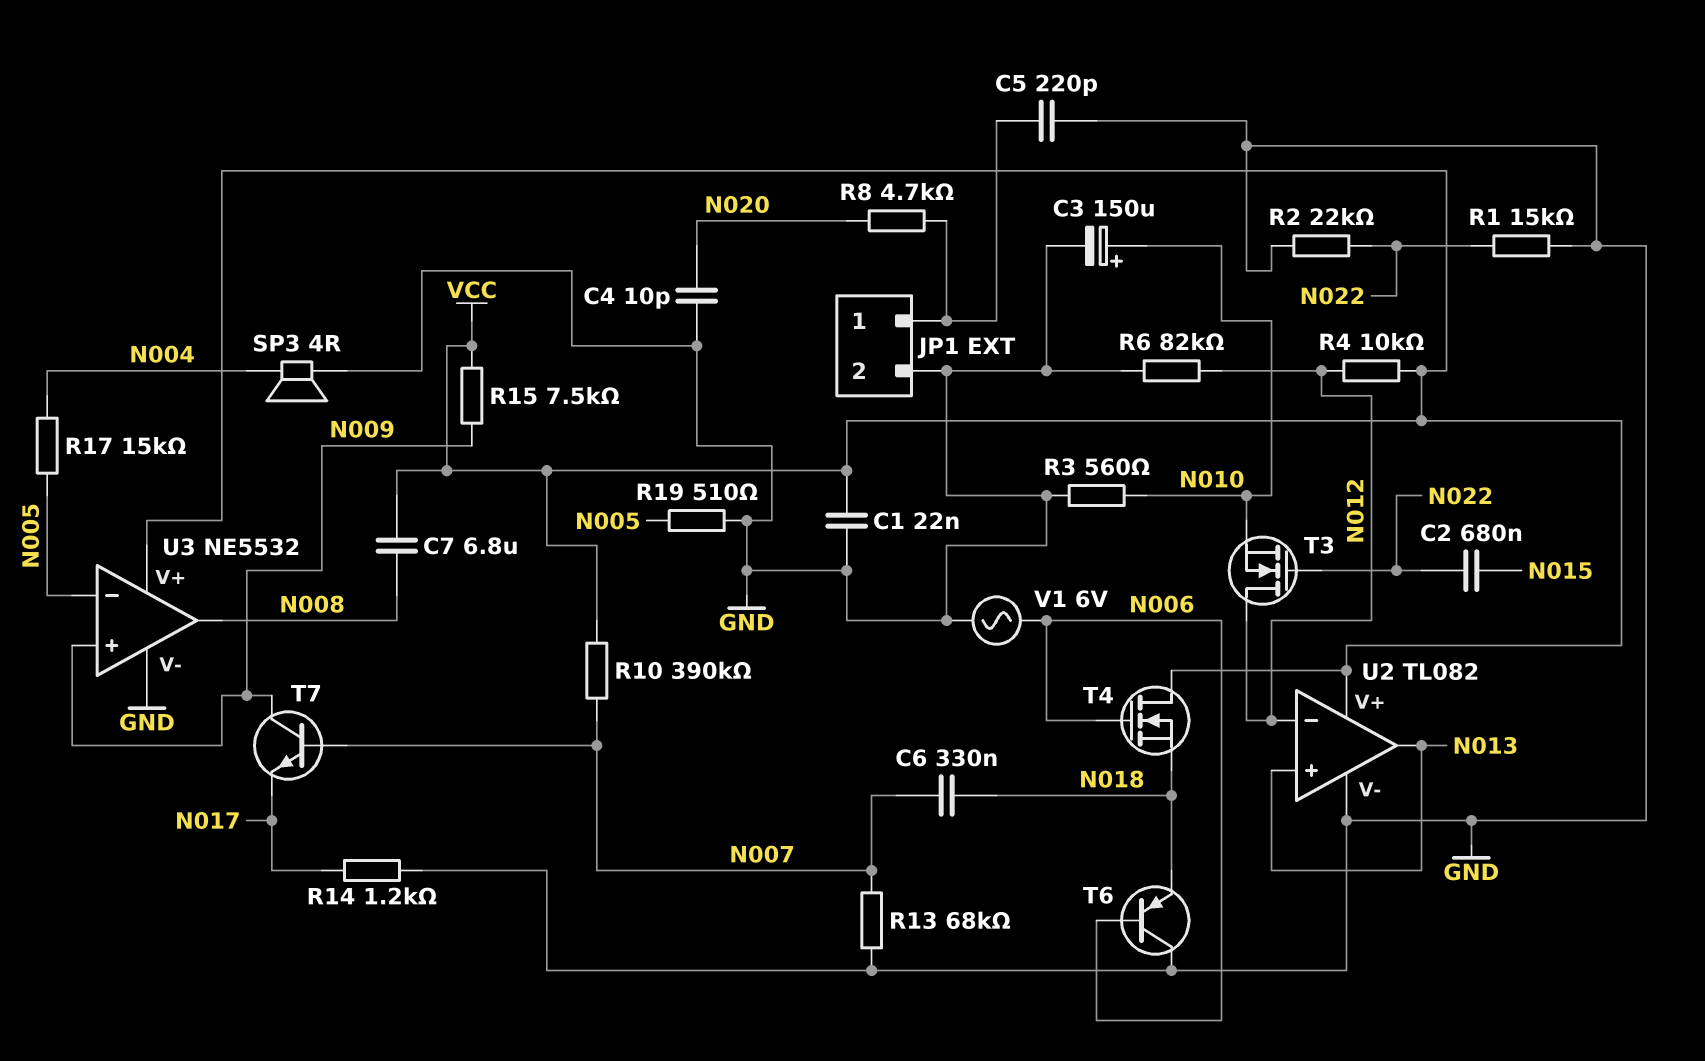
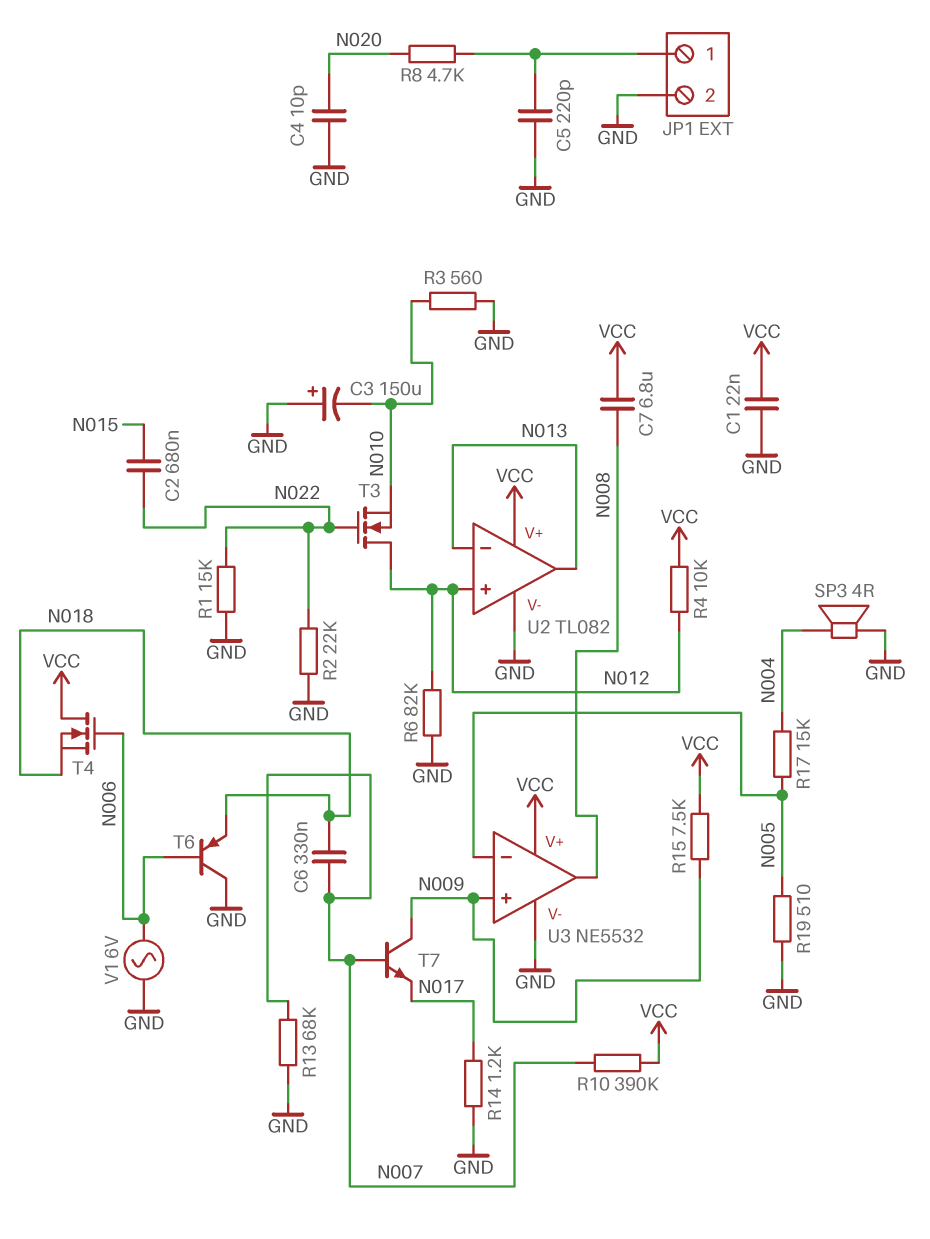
C3: 150uF (plus N010, minus GND) -> 150uF (plus GND, minus N010)
U2 pin in+: N013 -> N012
U2 pin in-: N012 -> N013

